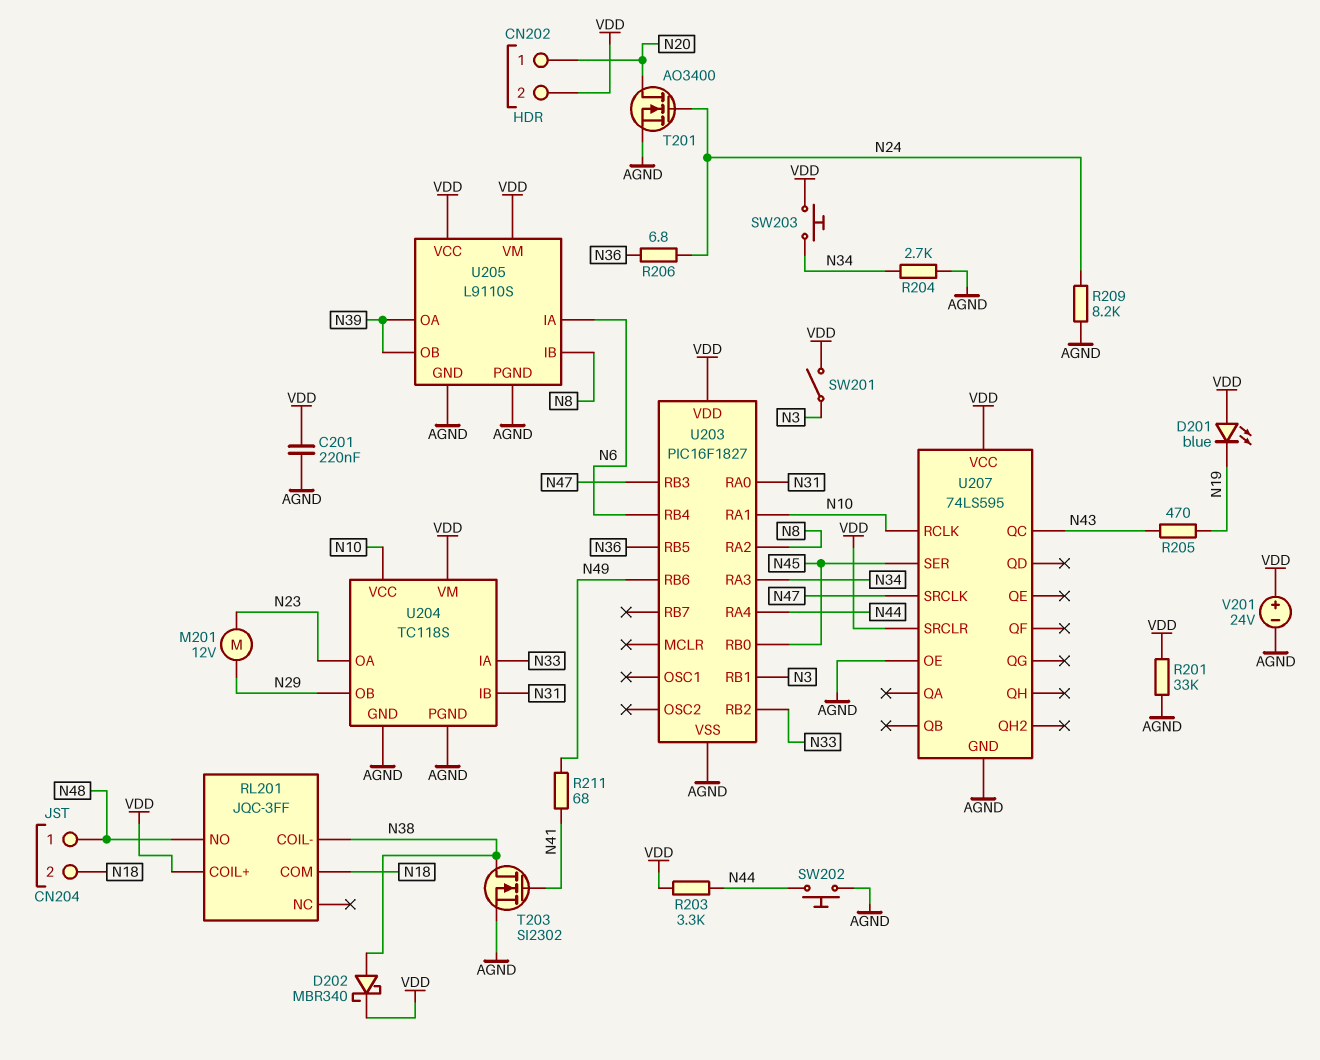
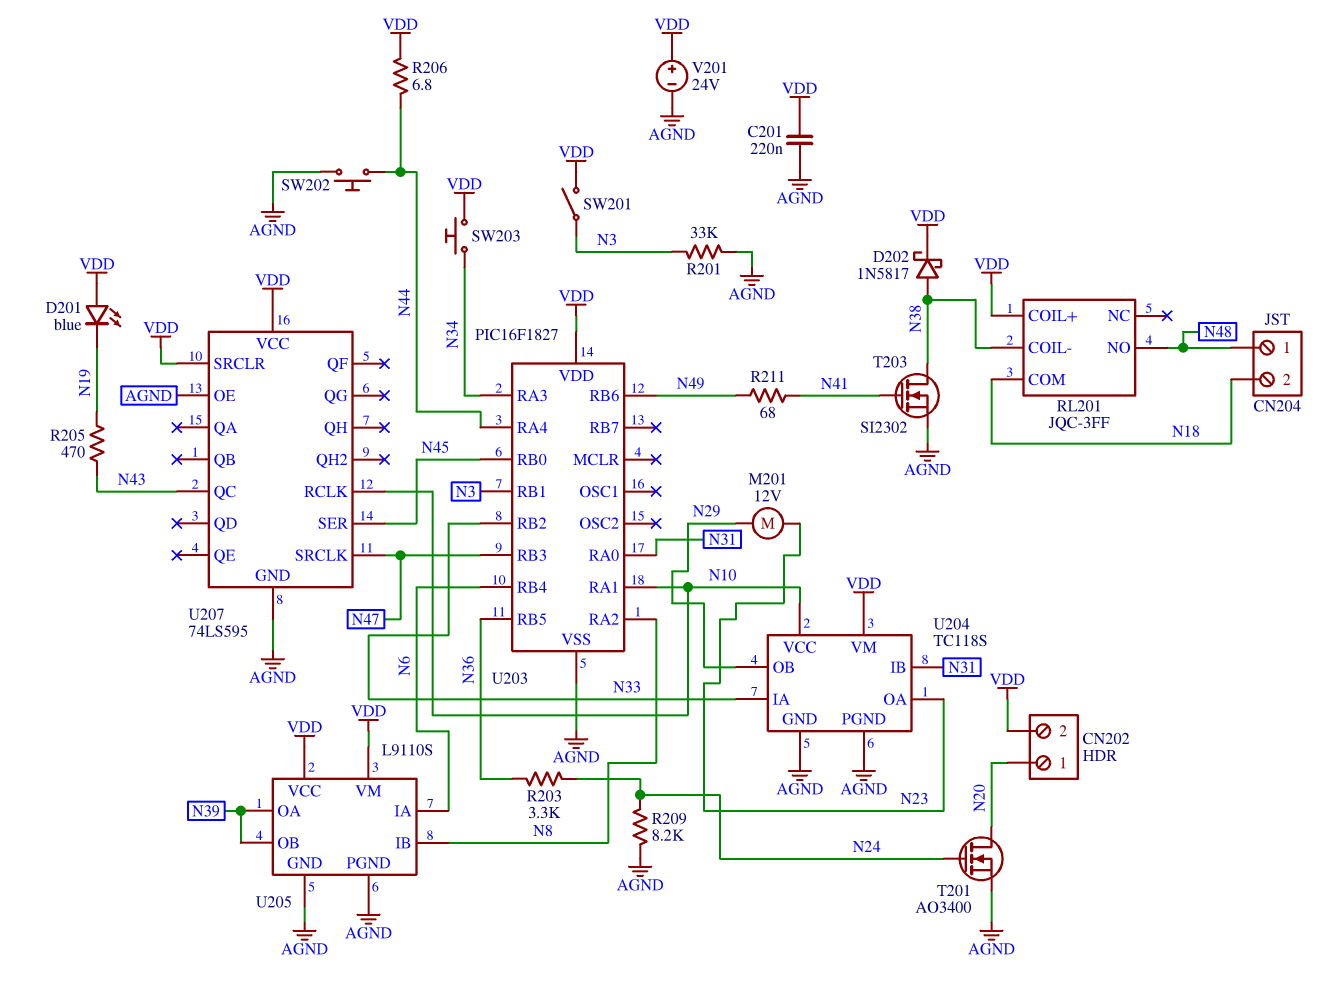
D202: schottky MBR340 (A N38, K VDD) -> schottky 1N5817 (A N38, K VDD)
R201: 33k (AGND, VDD) -> 33k (AGND, N3)
R203: 3.3k (N44, VDD) -> 3.3k (N24, N36)
R204: 2.7k (AGND, N34) -> none
R206: 6.8 (N24, N36) -> 6.8 (N44, VDD)

